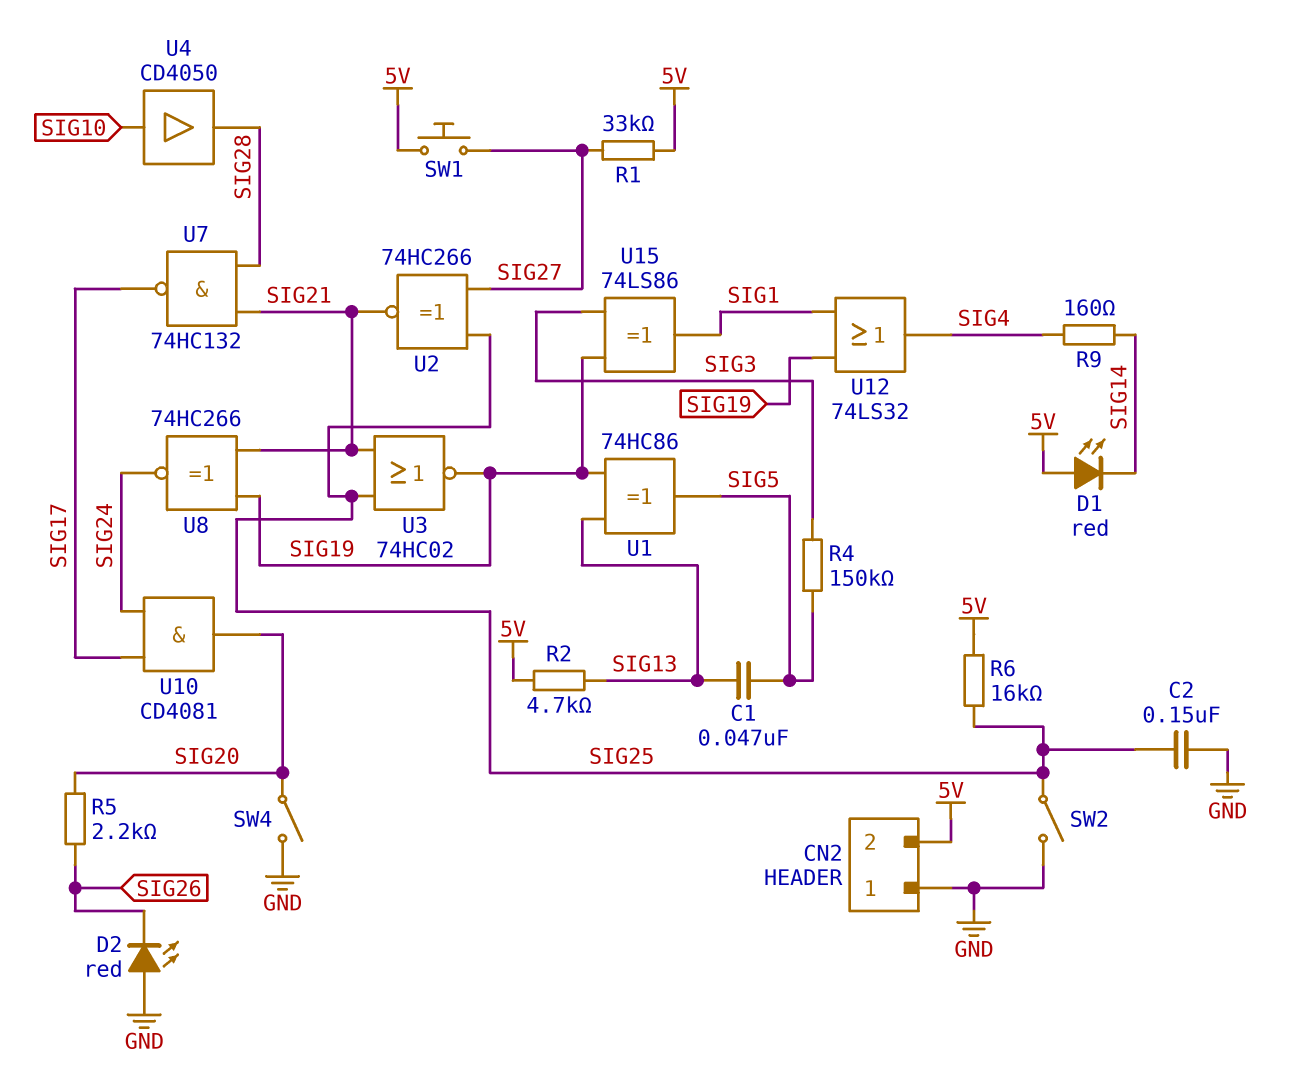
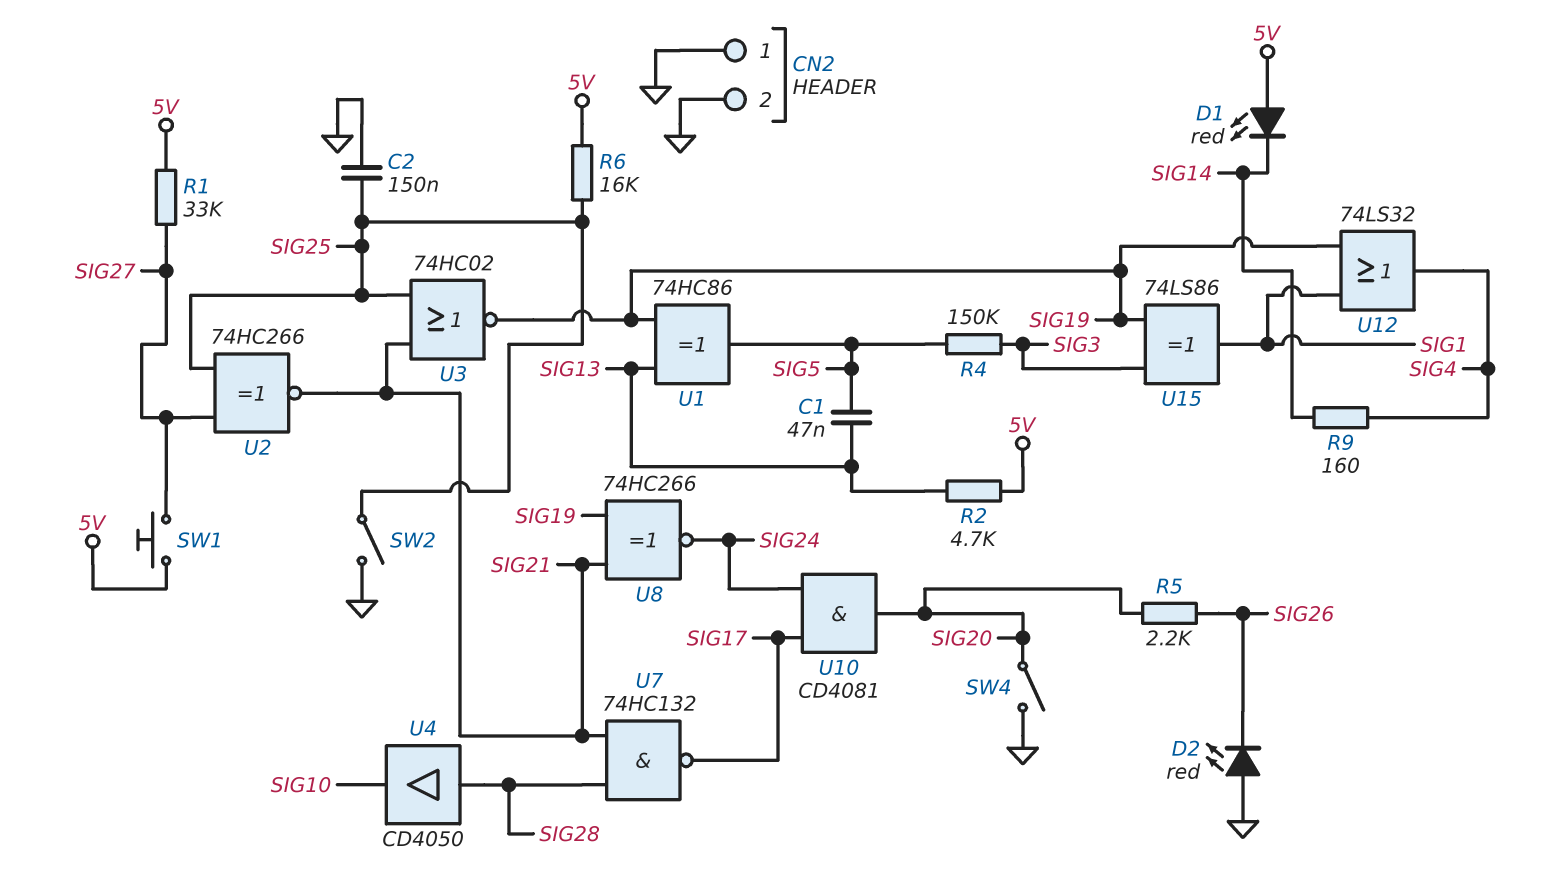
CN2 pin 2: 5V -> GND
U4: buffer CD4050 (in SIG10, out SIG28) -> buffer CD4050 (in SIG28, out SIG10)

